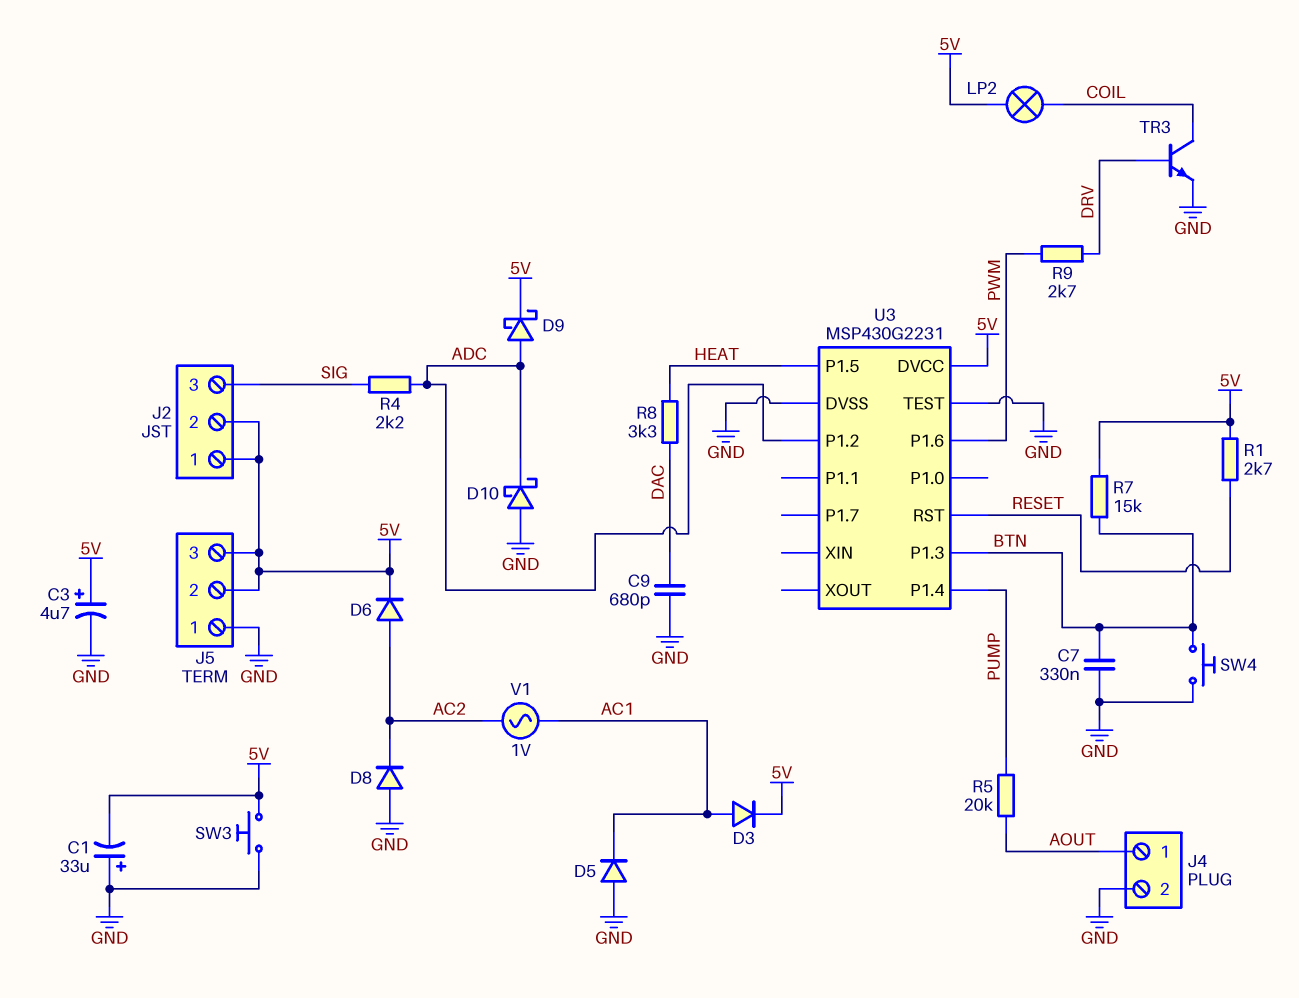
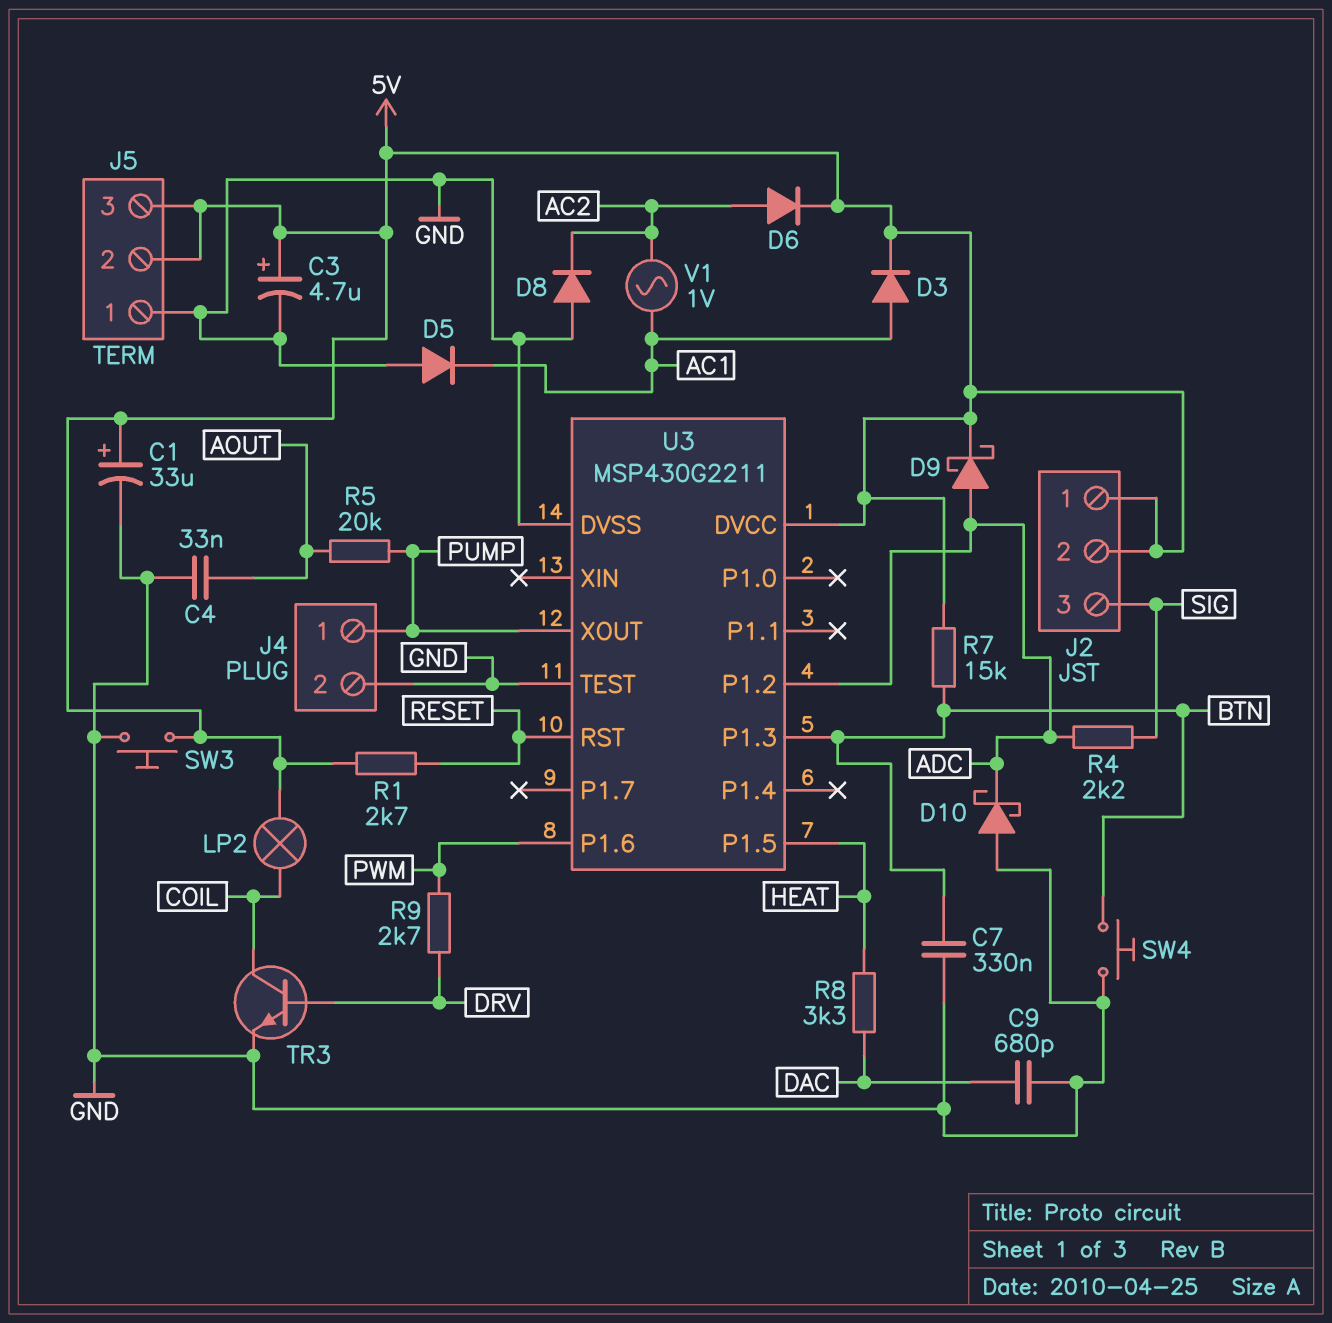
C1: 33uF (plus GND, minus 5V) -> 33uF (plus 5V, minus GND)
C4: none -> 33nF (AOUT, GND)
J4 pin 1: AOUT -> PUMP
U3: MSP430G2231 -> MSP430G2211
U3 pin P1.4: PUMP -> none
U3 pin XOUT: none -> PUMP

